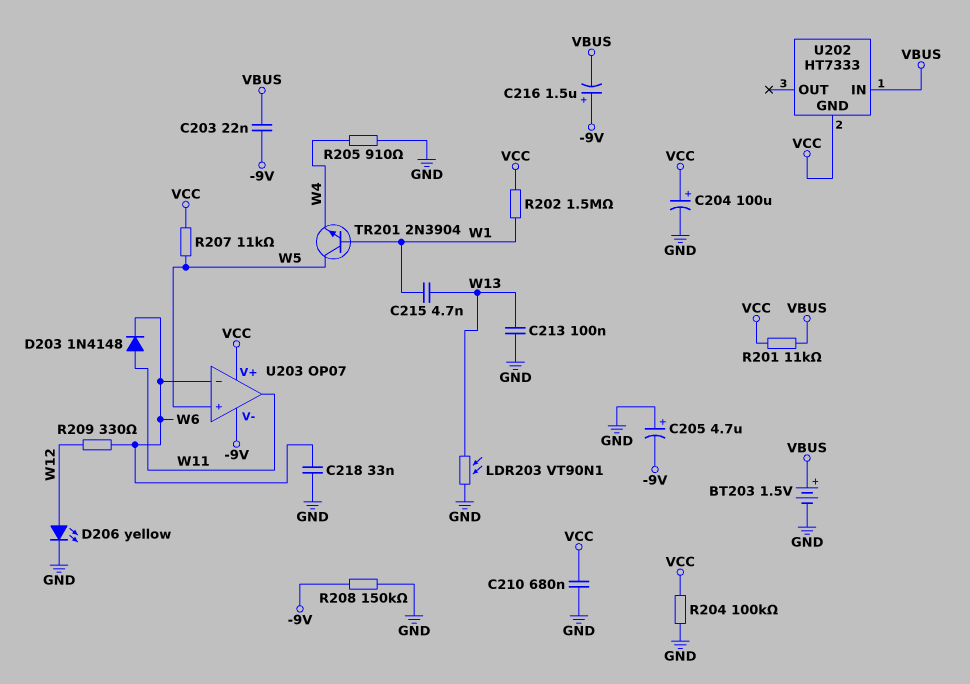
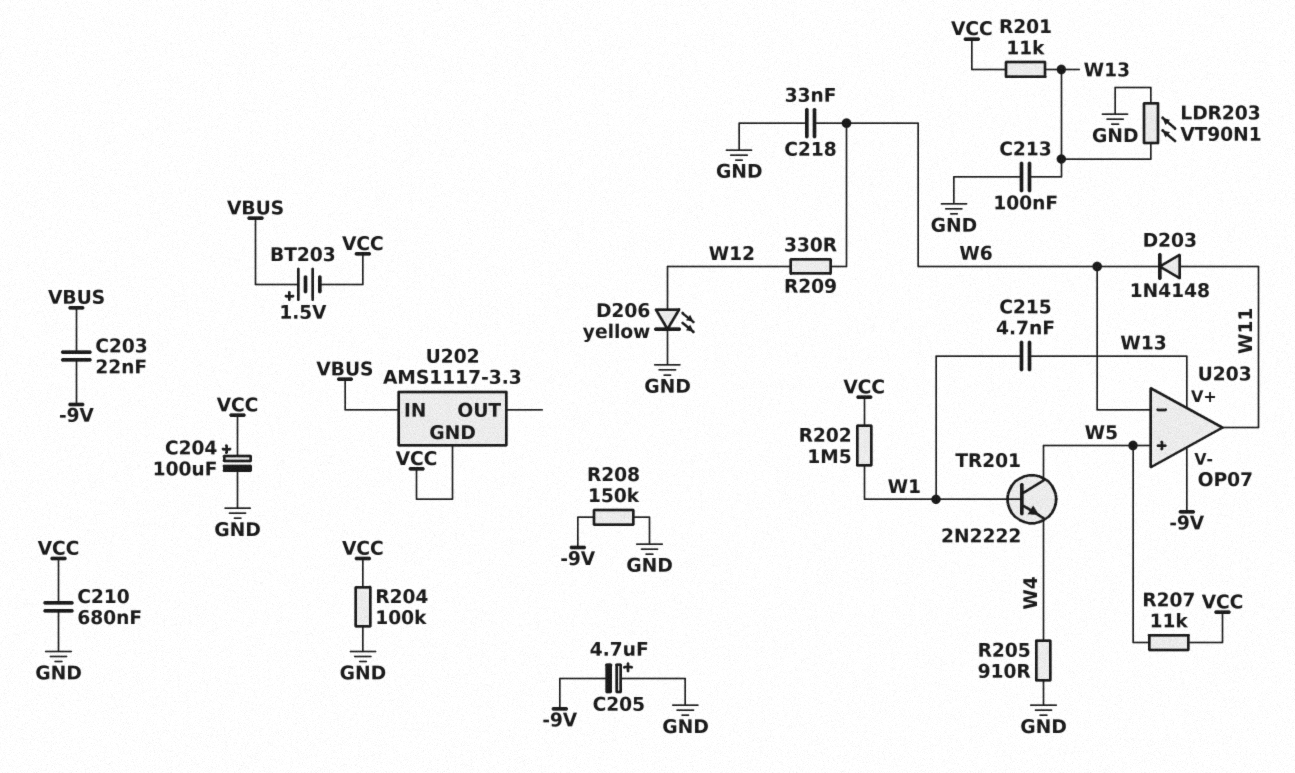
BT203: 1.5V (plus VBUS, minus GND) -> 1.5V (plus VBUS, minus VCC)
C216: 1.5uF (plus -9V, minus VBUS) -> none
R201: 11k (VBUS, VCC) -> 11k (VCC, W13)
TR201: NPN 2N3904 (B W1, C W5, E W4) -> NPN 2N2222 (B W1, C W5, E W4)
U202: HT7333 -> AMS1117-3.3
U203 pin V+: VCC -> W13

